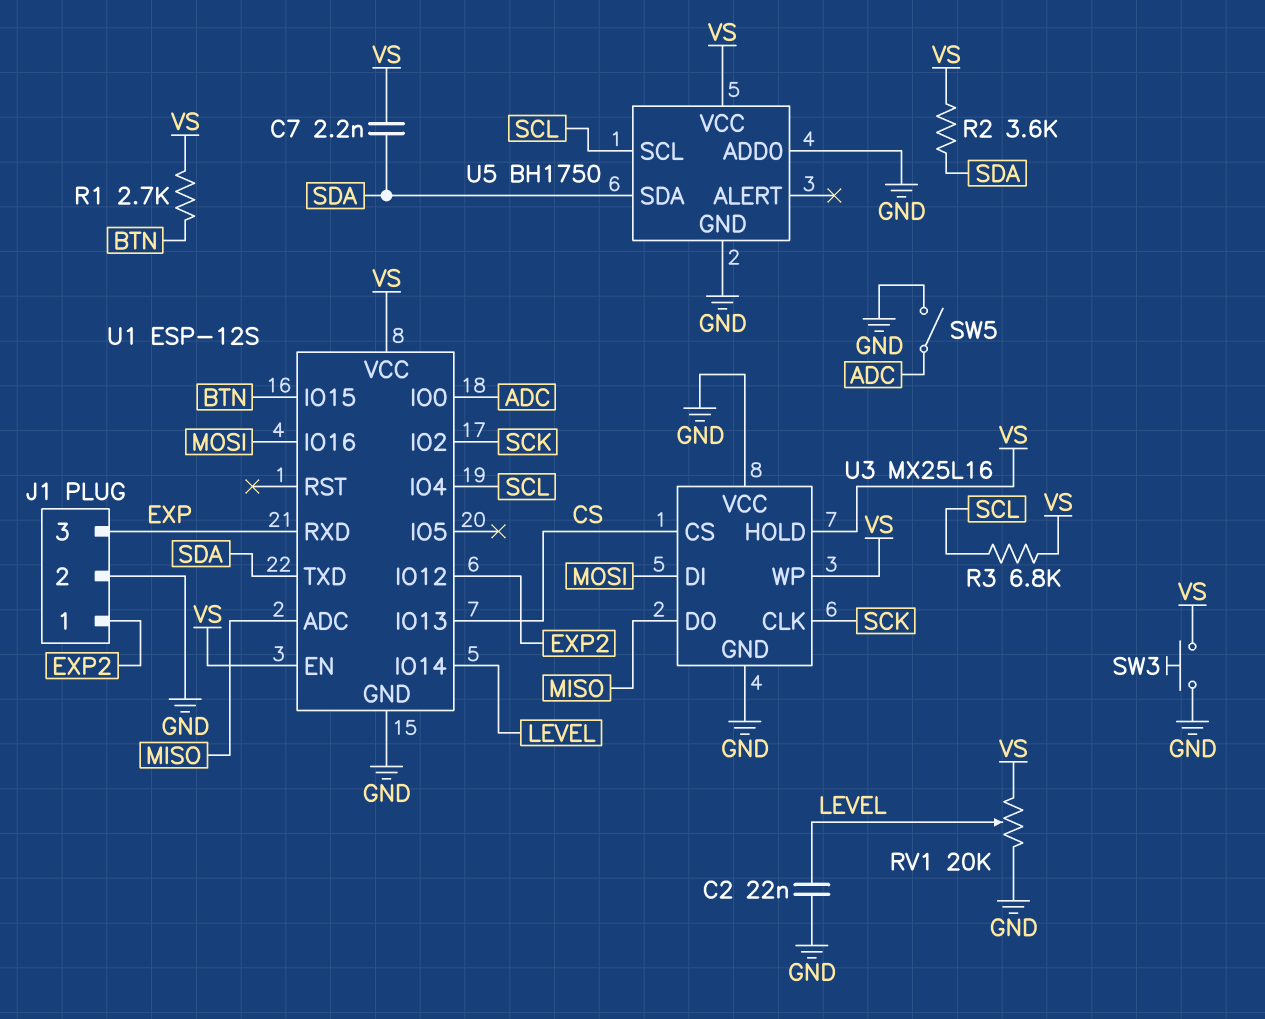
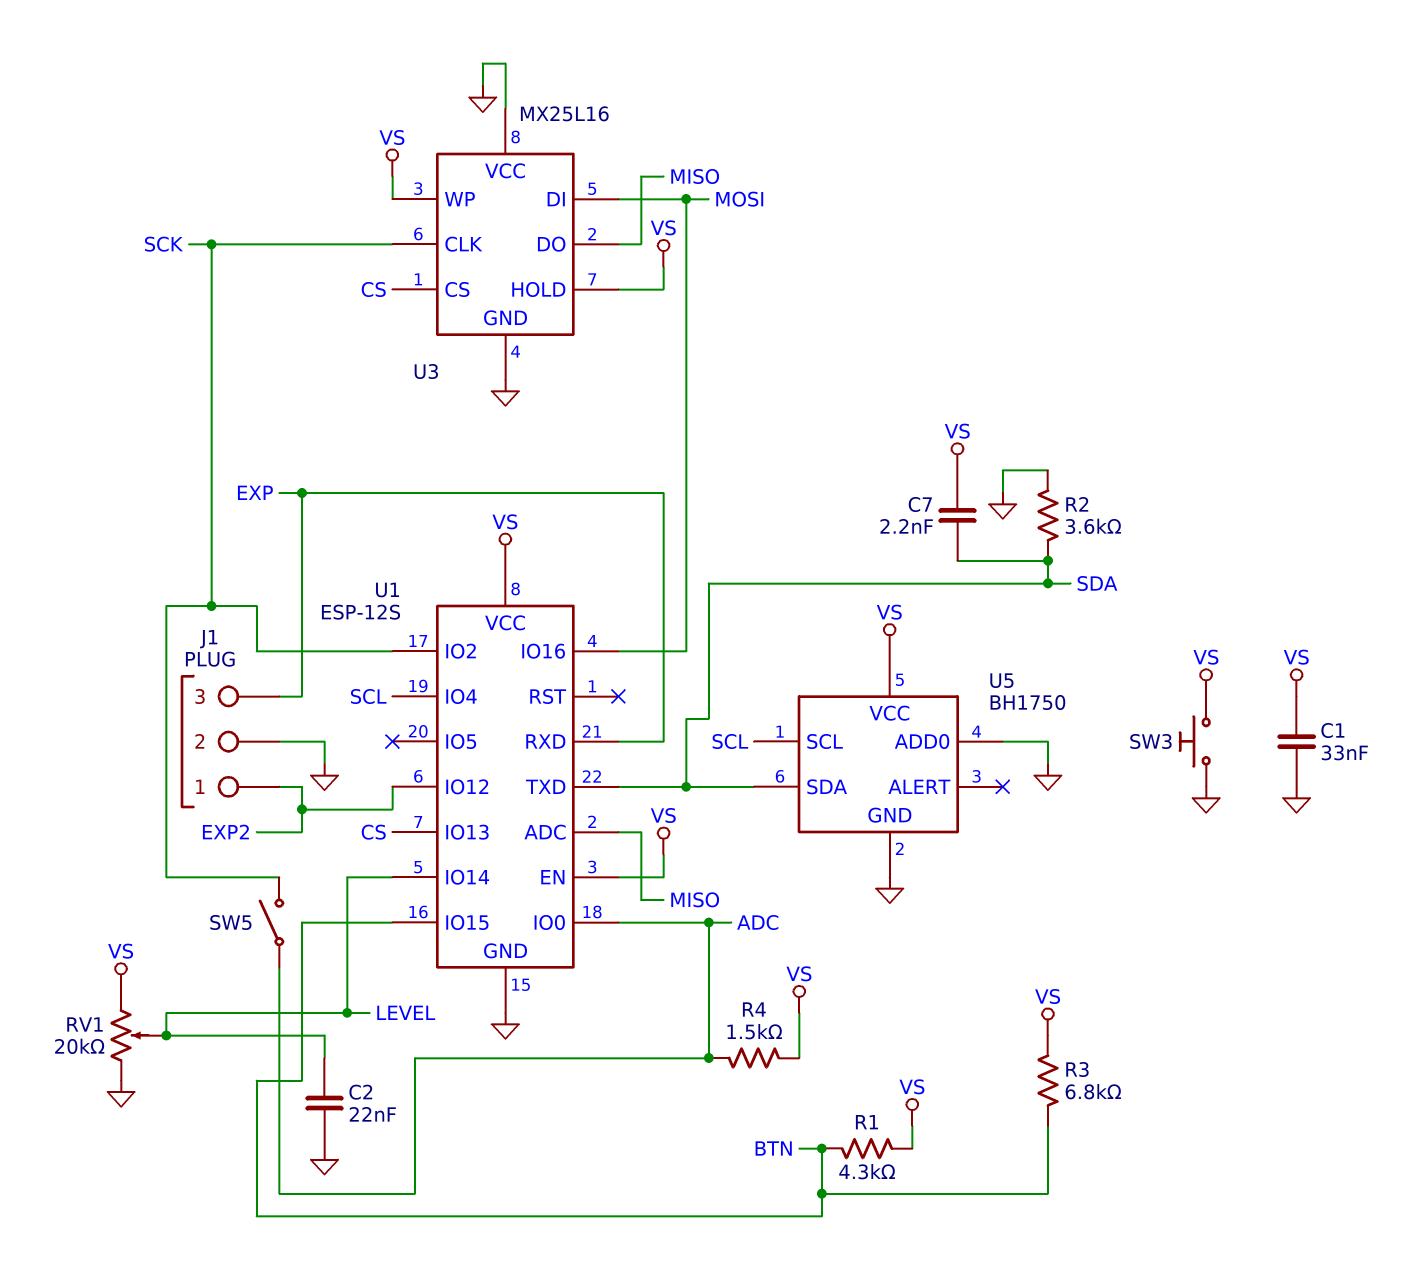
C1: none -> 33nF (GND, VS)
R1: 2.7k (BTN, VS) -> 4.3k (BTN, VS)
R2: 3.6k (SDA, VS) -> 3.6k (GND, SDA)
R3: 6.8k (SCL, VS) -> 6.8k (BTN, VS)
R4: none -> 1.5k (ADC, VS)
SW5: switch (ADC, GND) -> switch (ADC, SCK)

